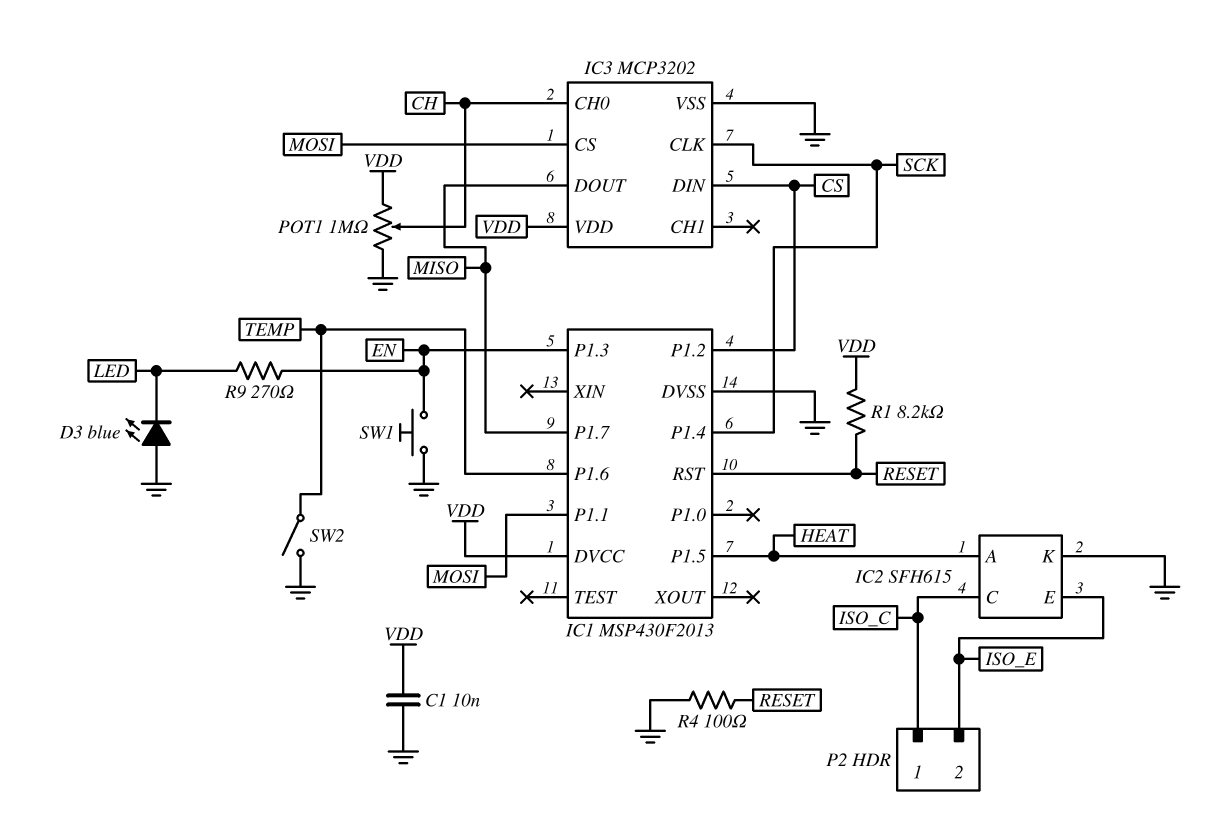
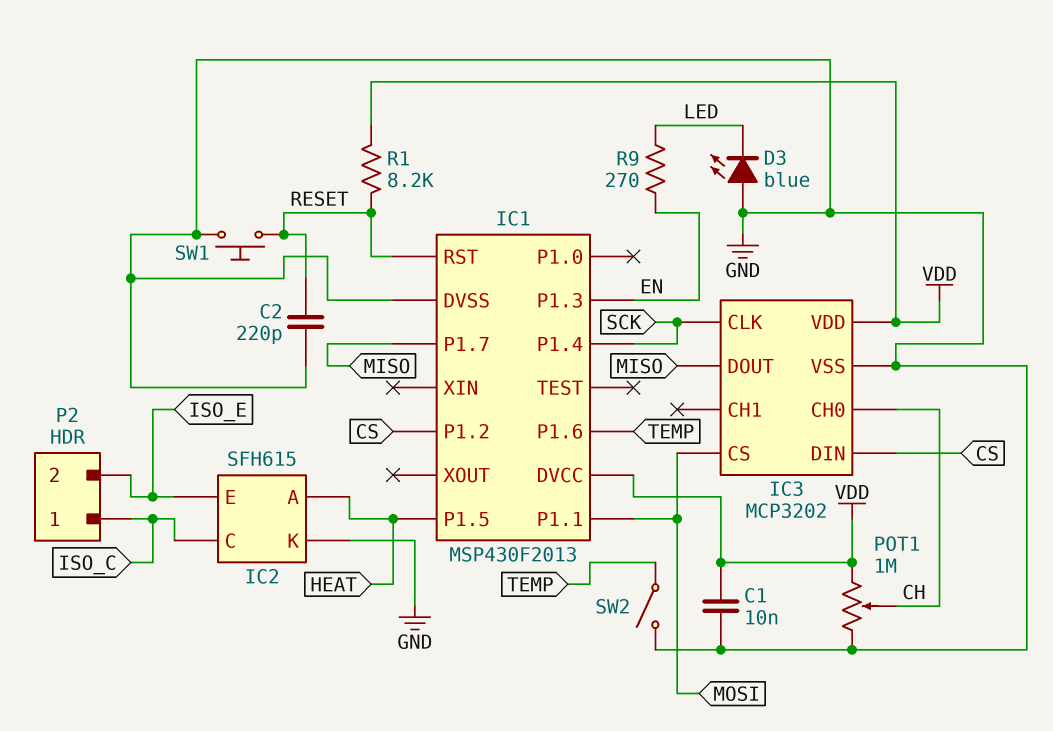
C2: none -> 220pF (GND, RESET)
R4: 100 (GND, RESET) -> none
SW1: button (EN, GND) -> button (GND, RESET)

